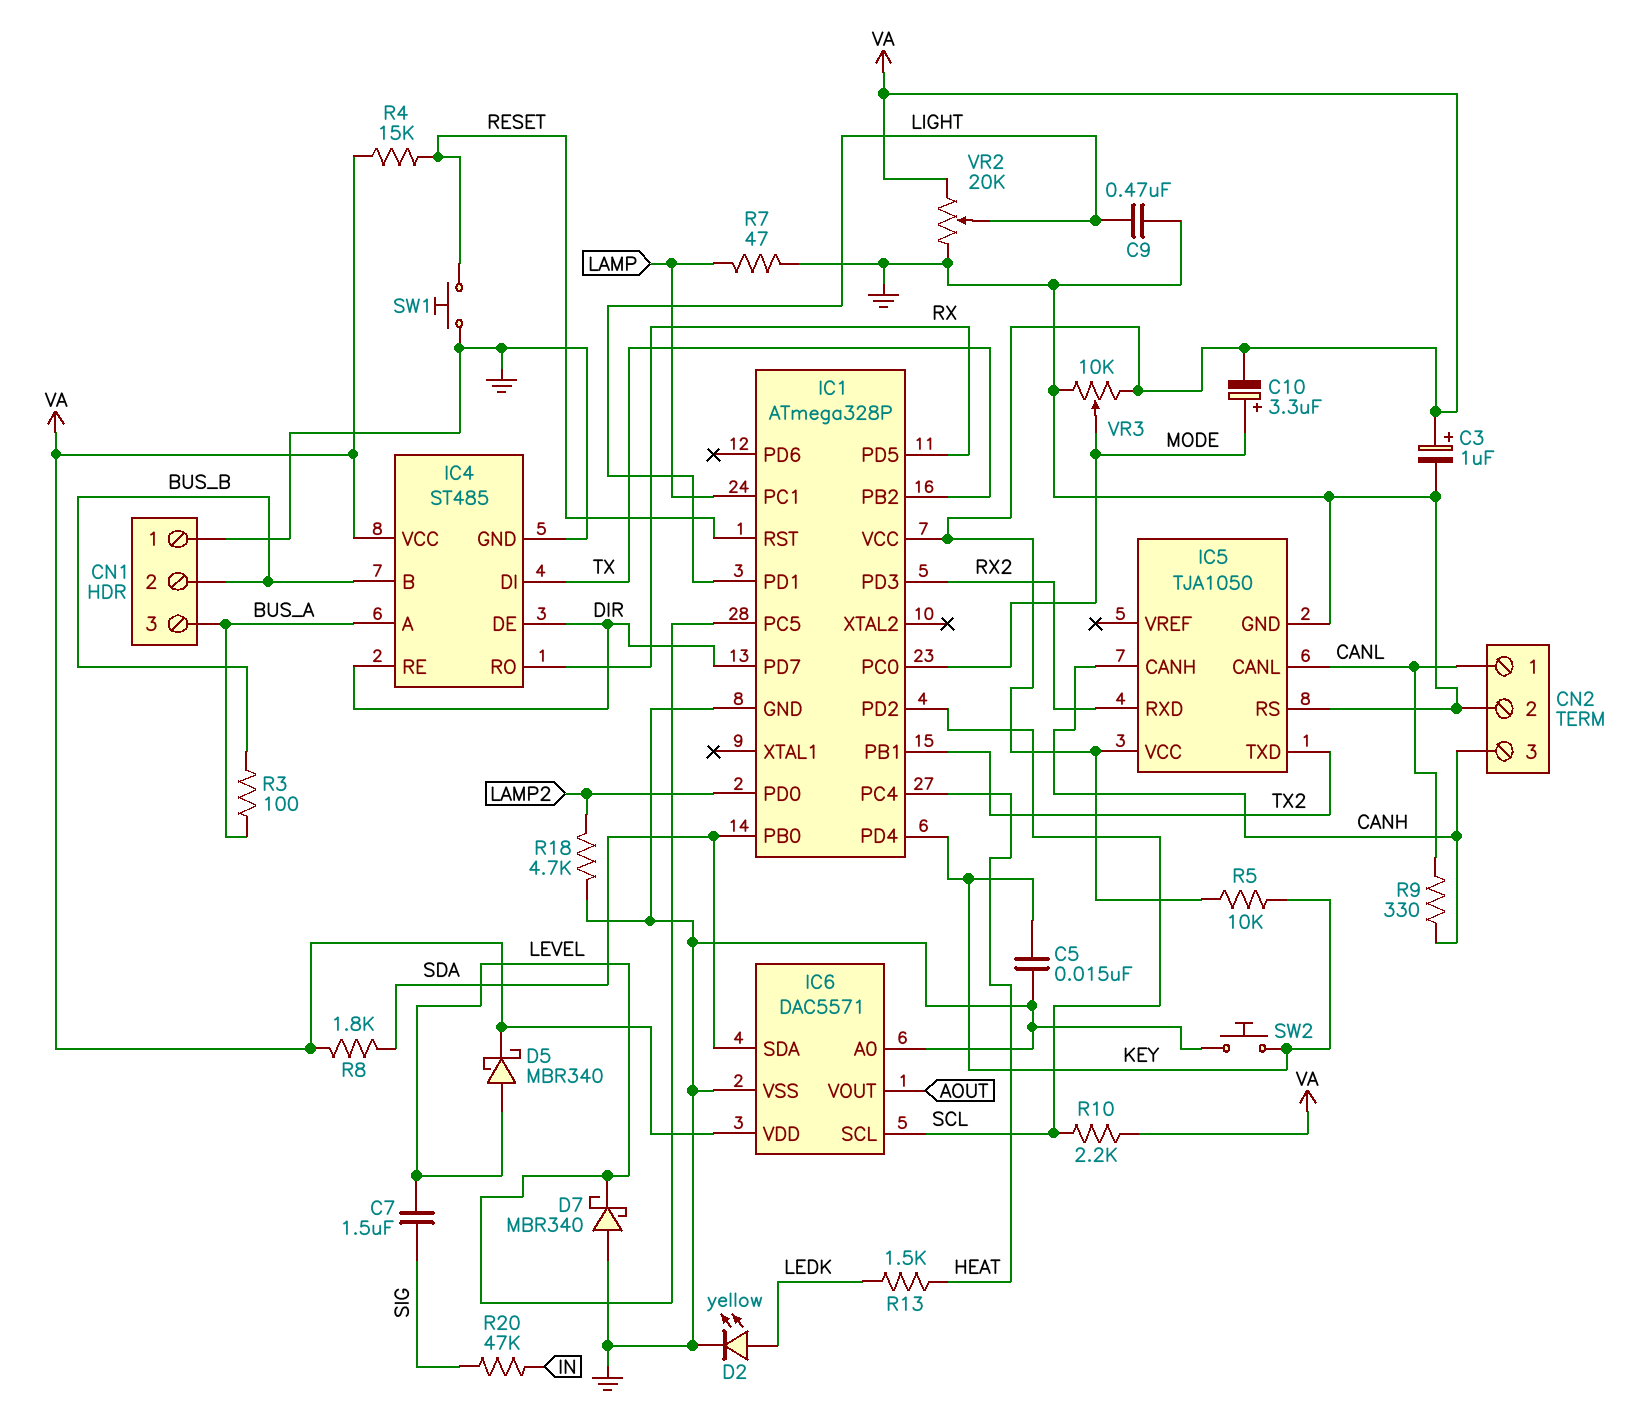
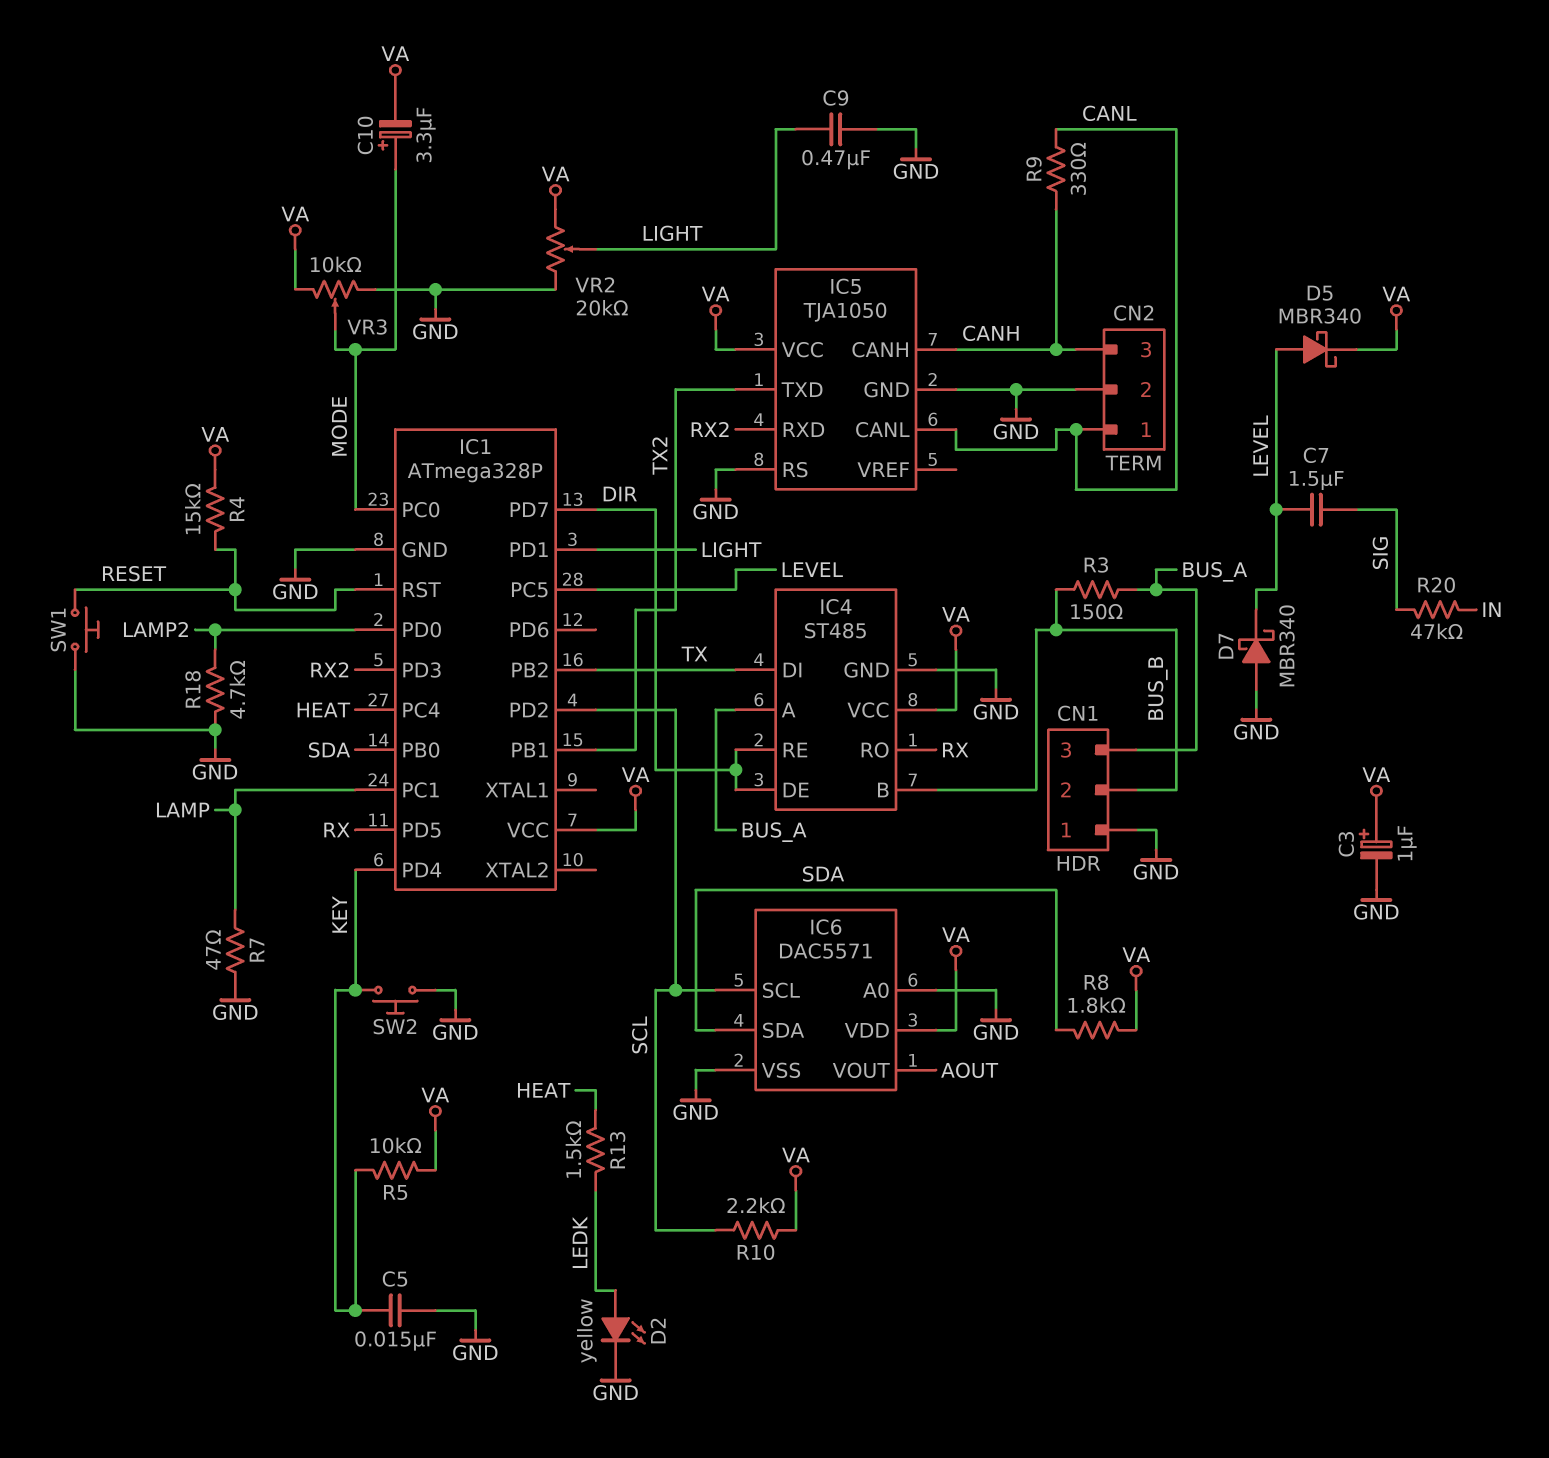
R3: 100 (BUS_A, BUS_B) -> 150 (BUS_A, BUS_B)

